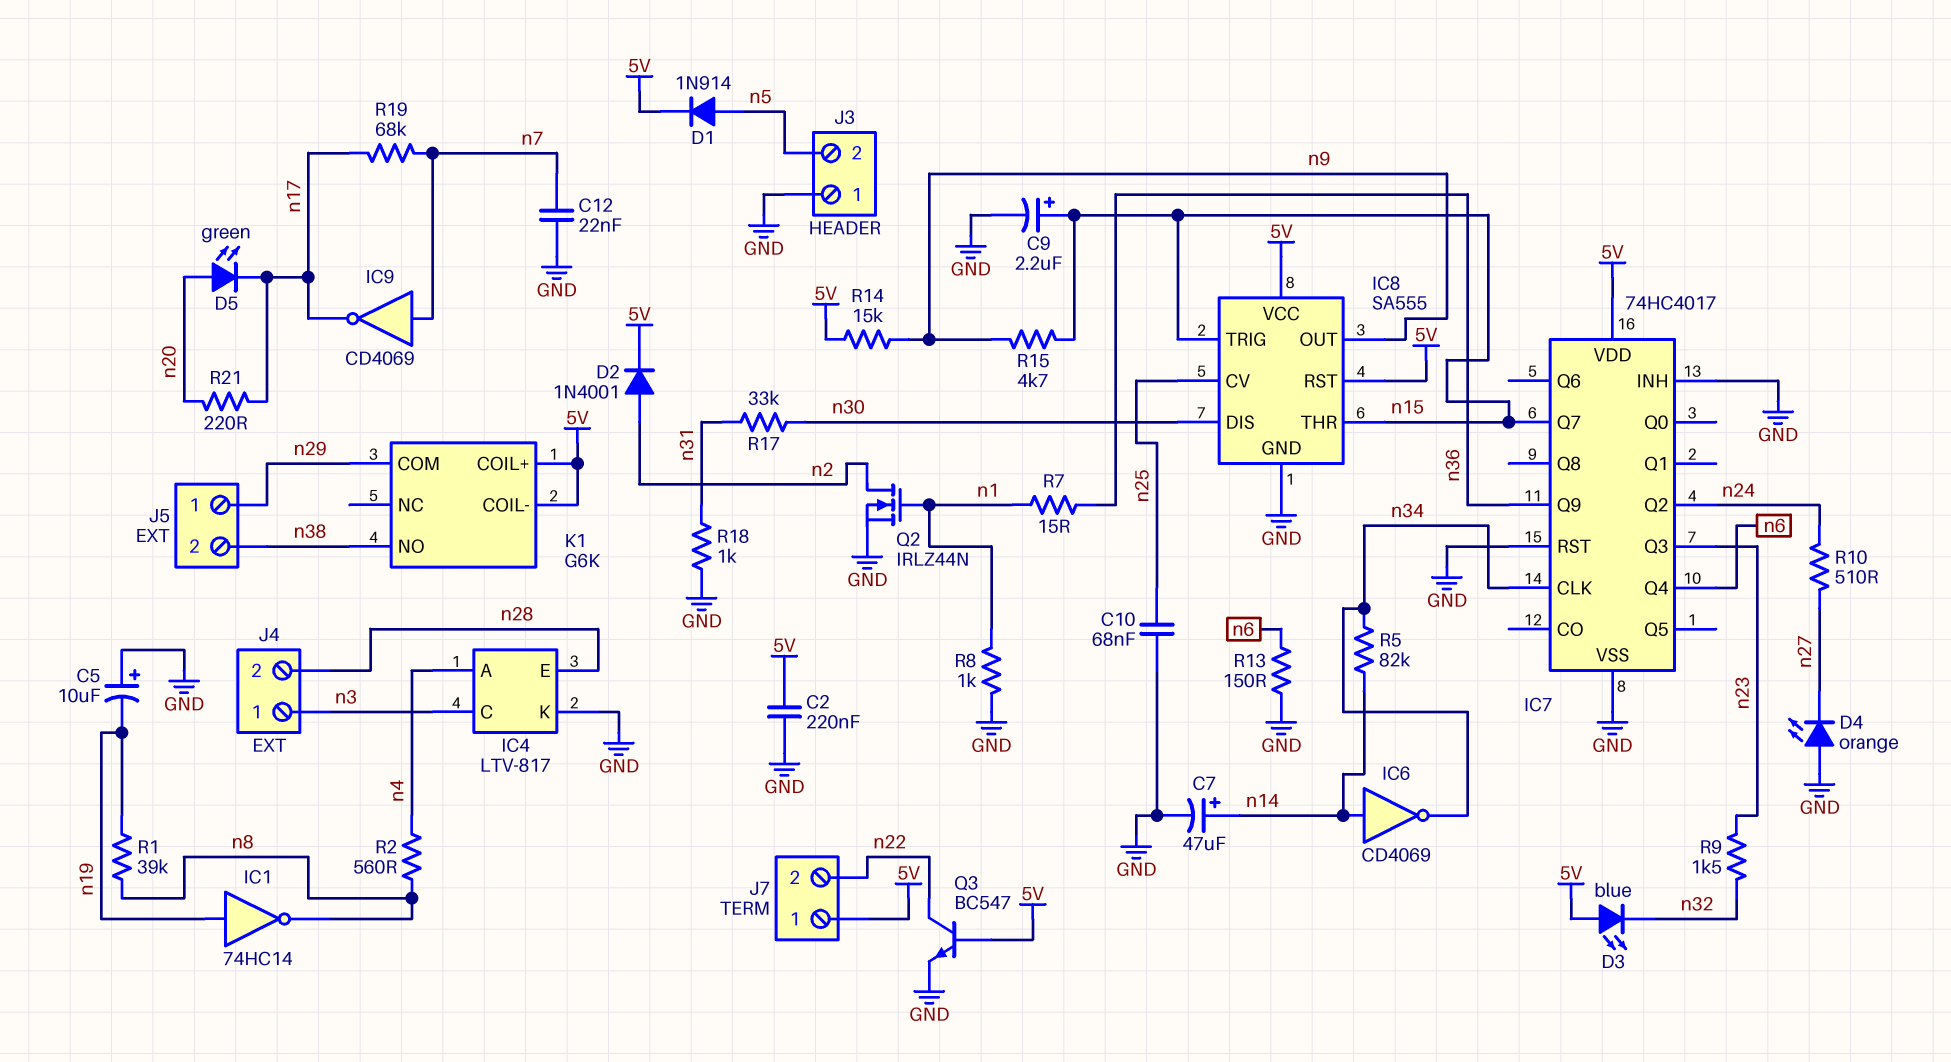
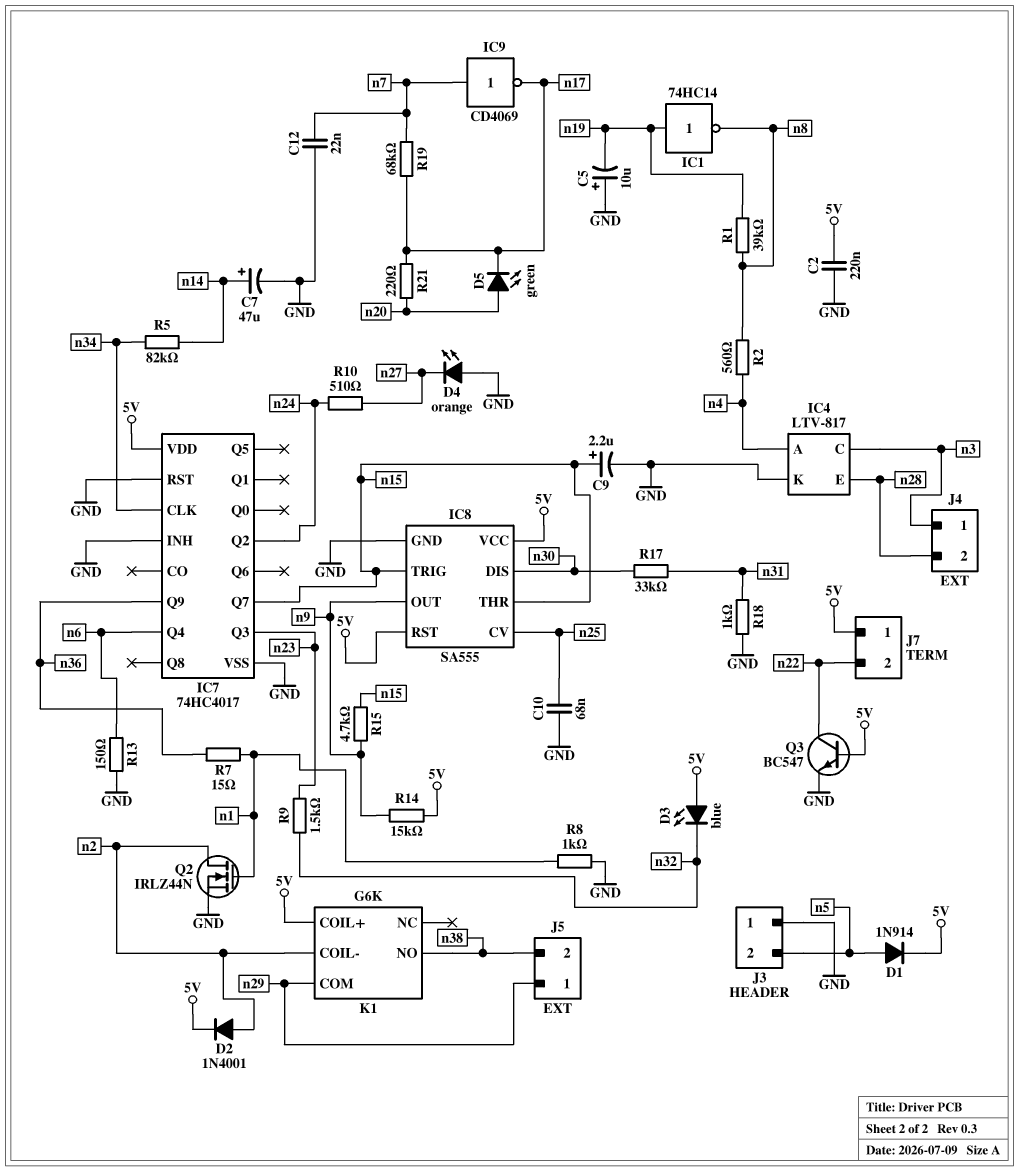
IC6: NOT CD4069 (in n14, out n34) -> none
K1 pin COIL-: 5V -> n2

